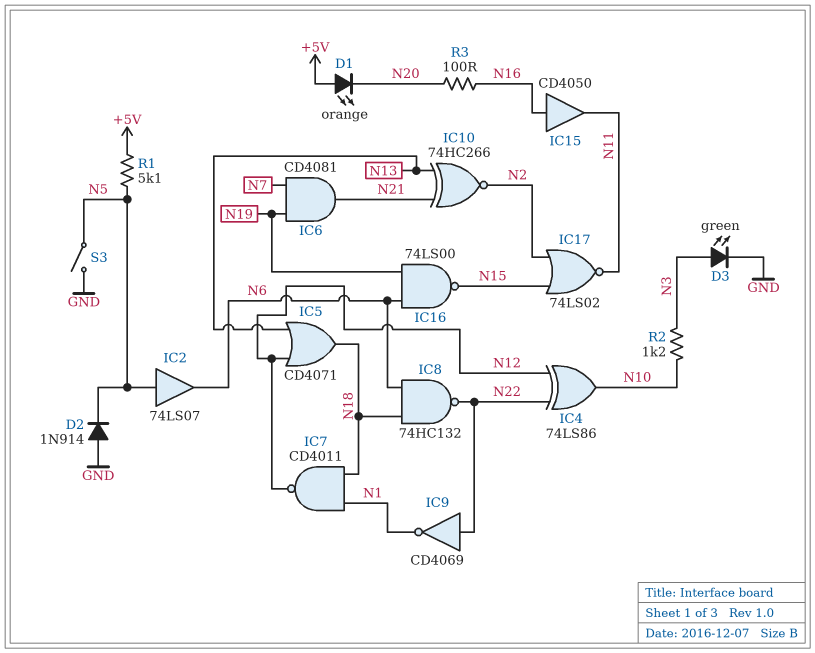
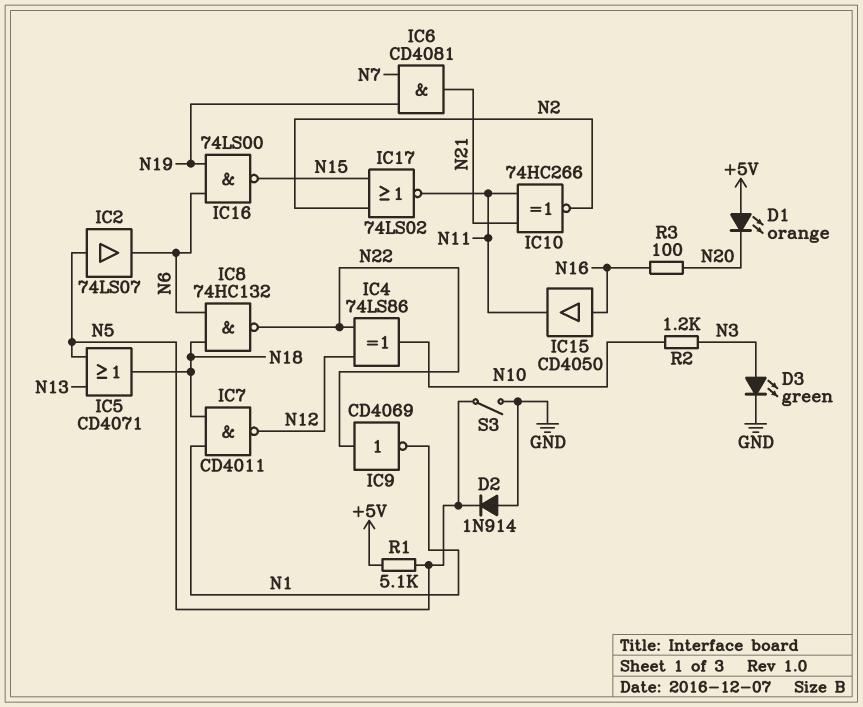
IC5: OR CD4071 (in N12, in N13, out N18) -> OR CD4071 (in N5, in N13, out N18)
IC10: XNOR 74HC266 (in N13, in N21, out N2) -> XNOR 74HC266 (in N11, in N21, out N2)

